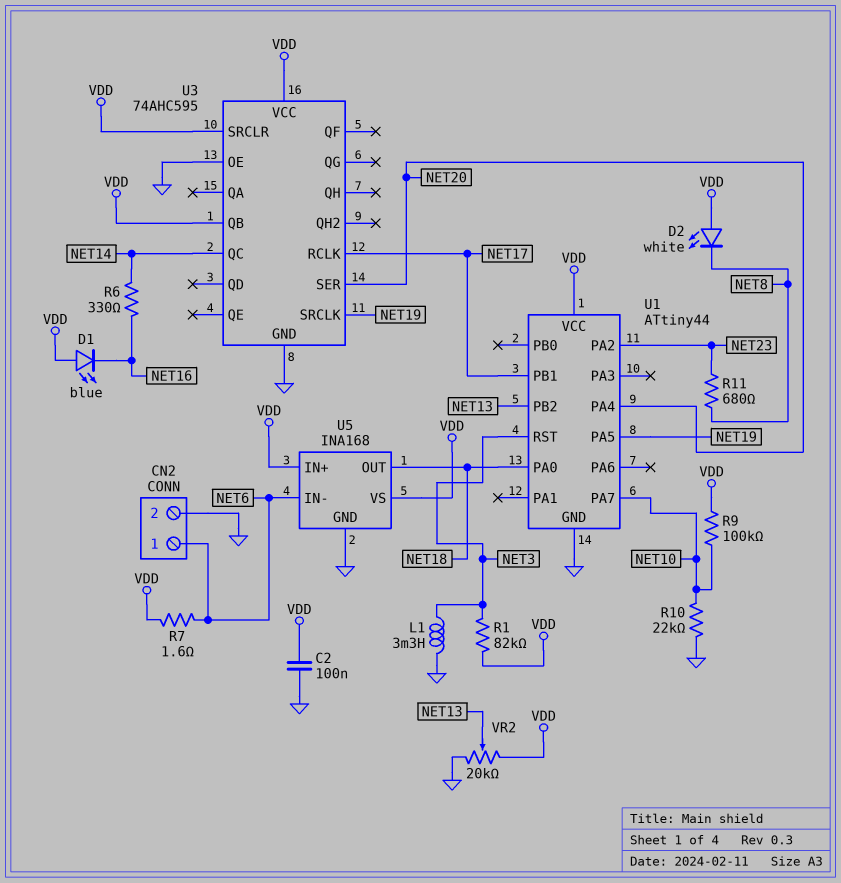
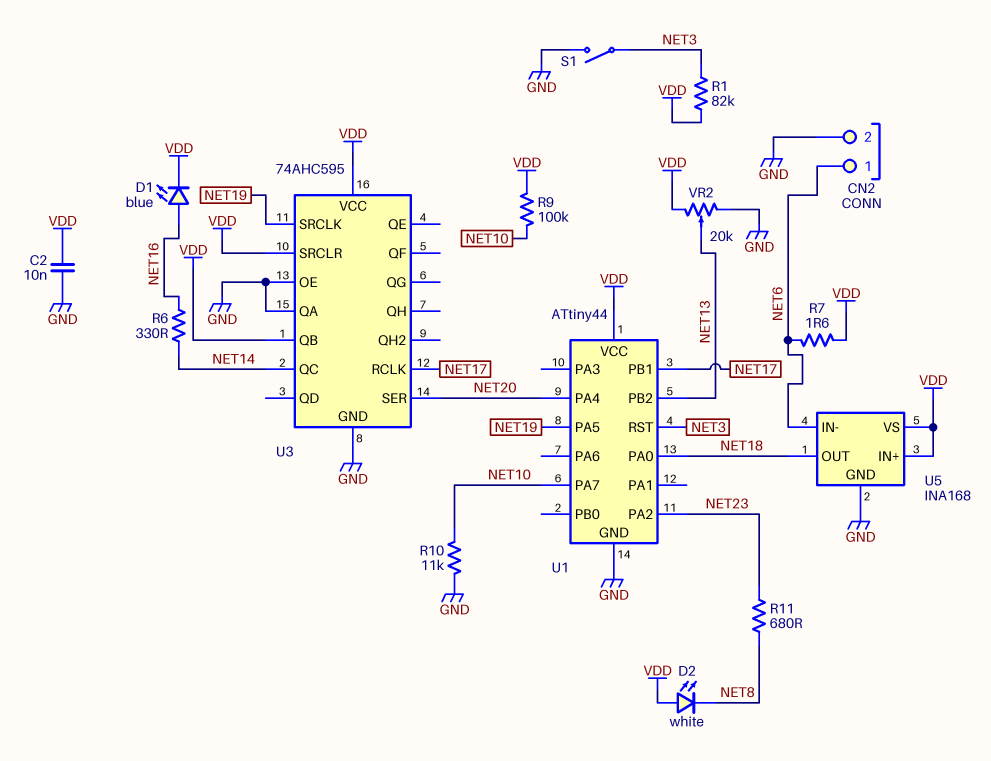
C2: 100nF (GND, VDD) -> 10nF (GND, VDD)
D1: LED blue (A VDD, K NET16) -> LED blue (A NET16, K VDD)
L1: 3.3mH (GND, NET3) -> none
R10: 22k (GND, NET10) -> 11k (GND, NET10)
S1: none -> switch (GND, NET3)
U3 pin QA: none -> GND

